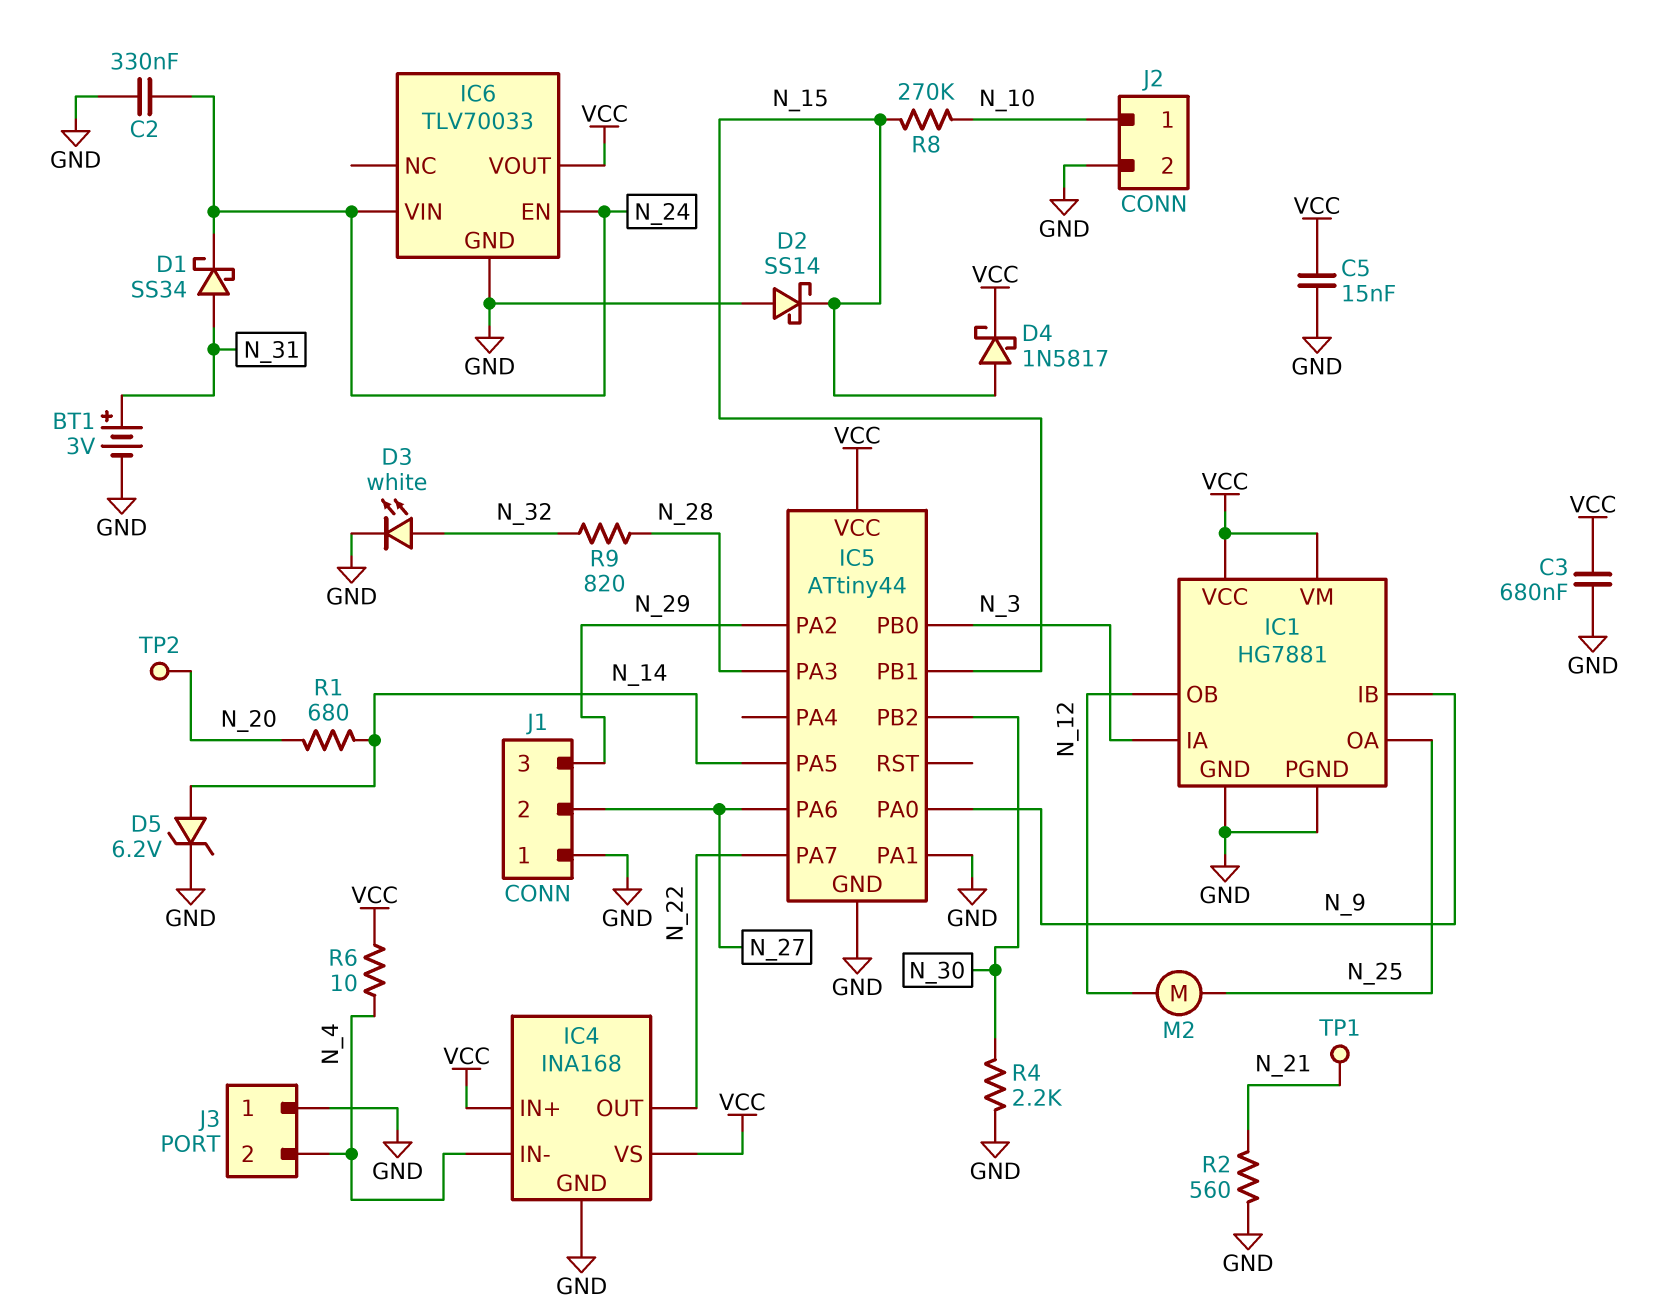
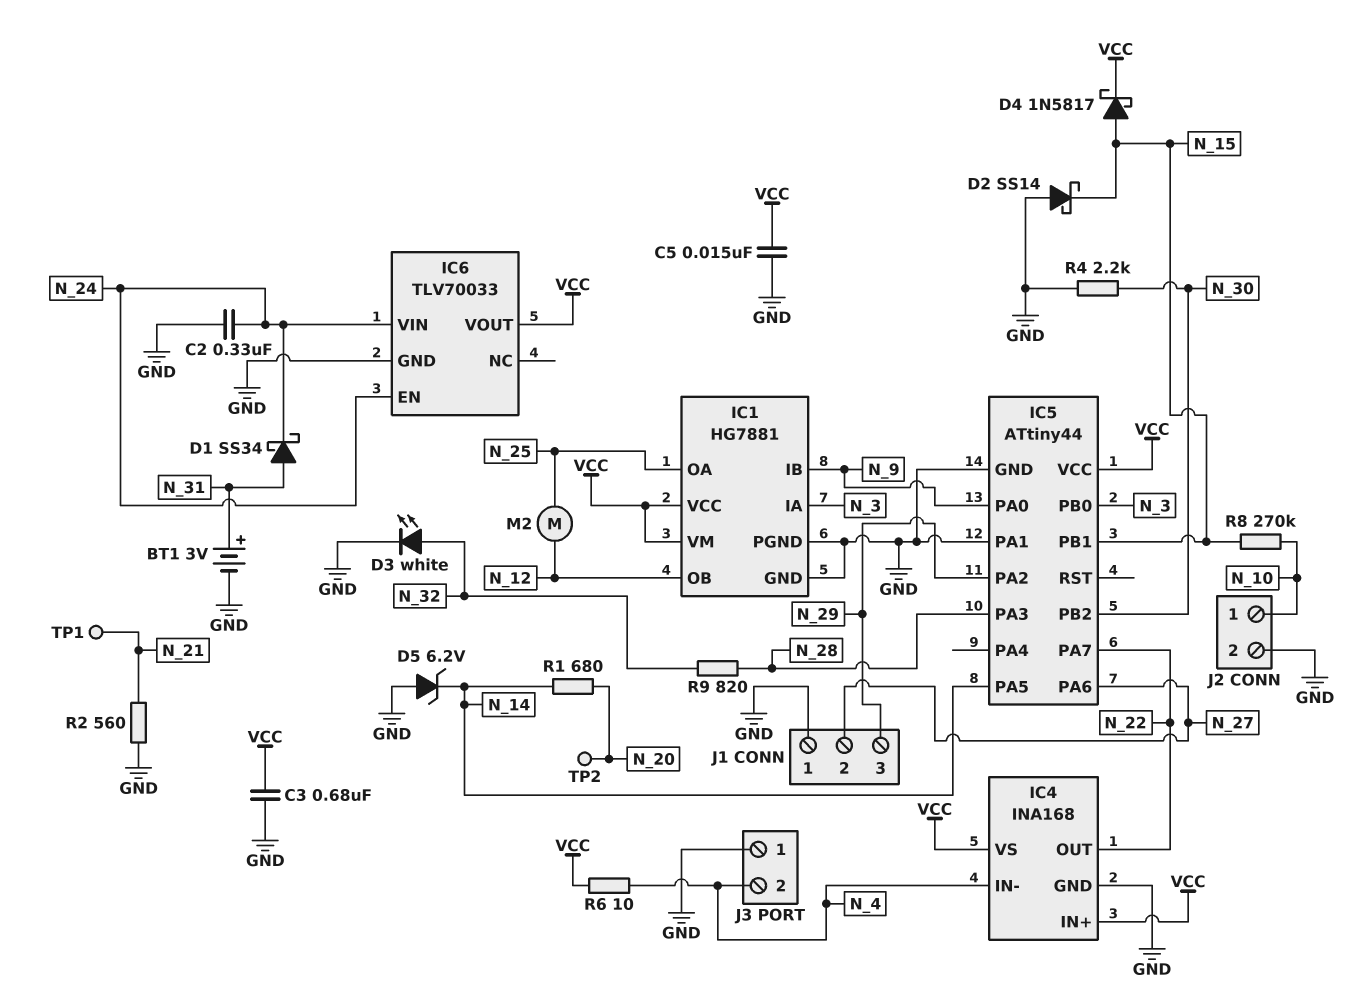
D5: zener 6.2V (A N_14, K GND) -> zener 6.2V (A GND, K N_14)

